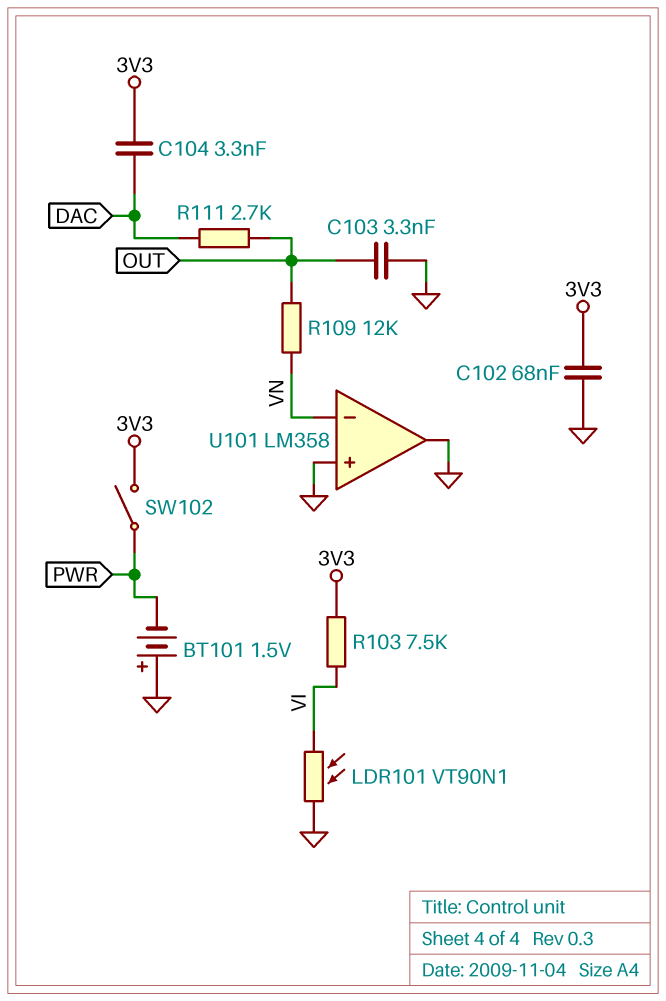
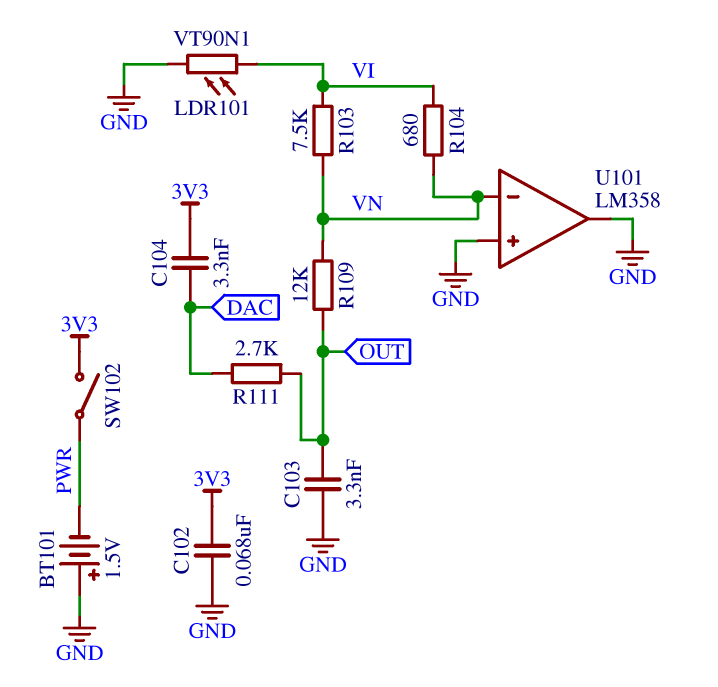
R103: 7.5k (3V3, VI) -> 7.5k (VI, VN)
R104: none -> 680 (VI, VN)

